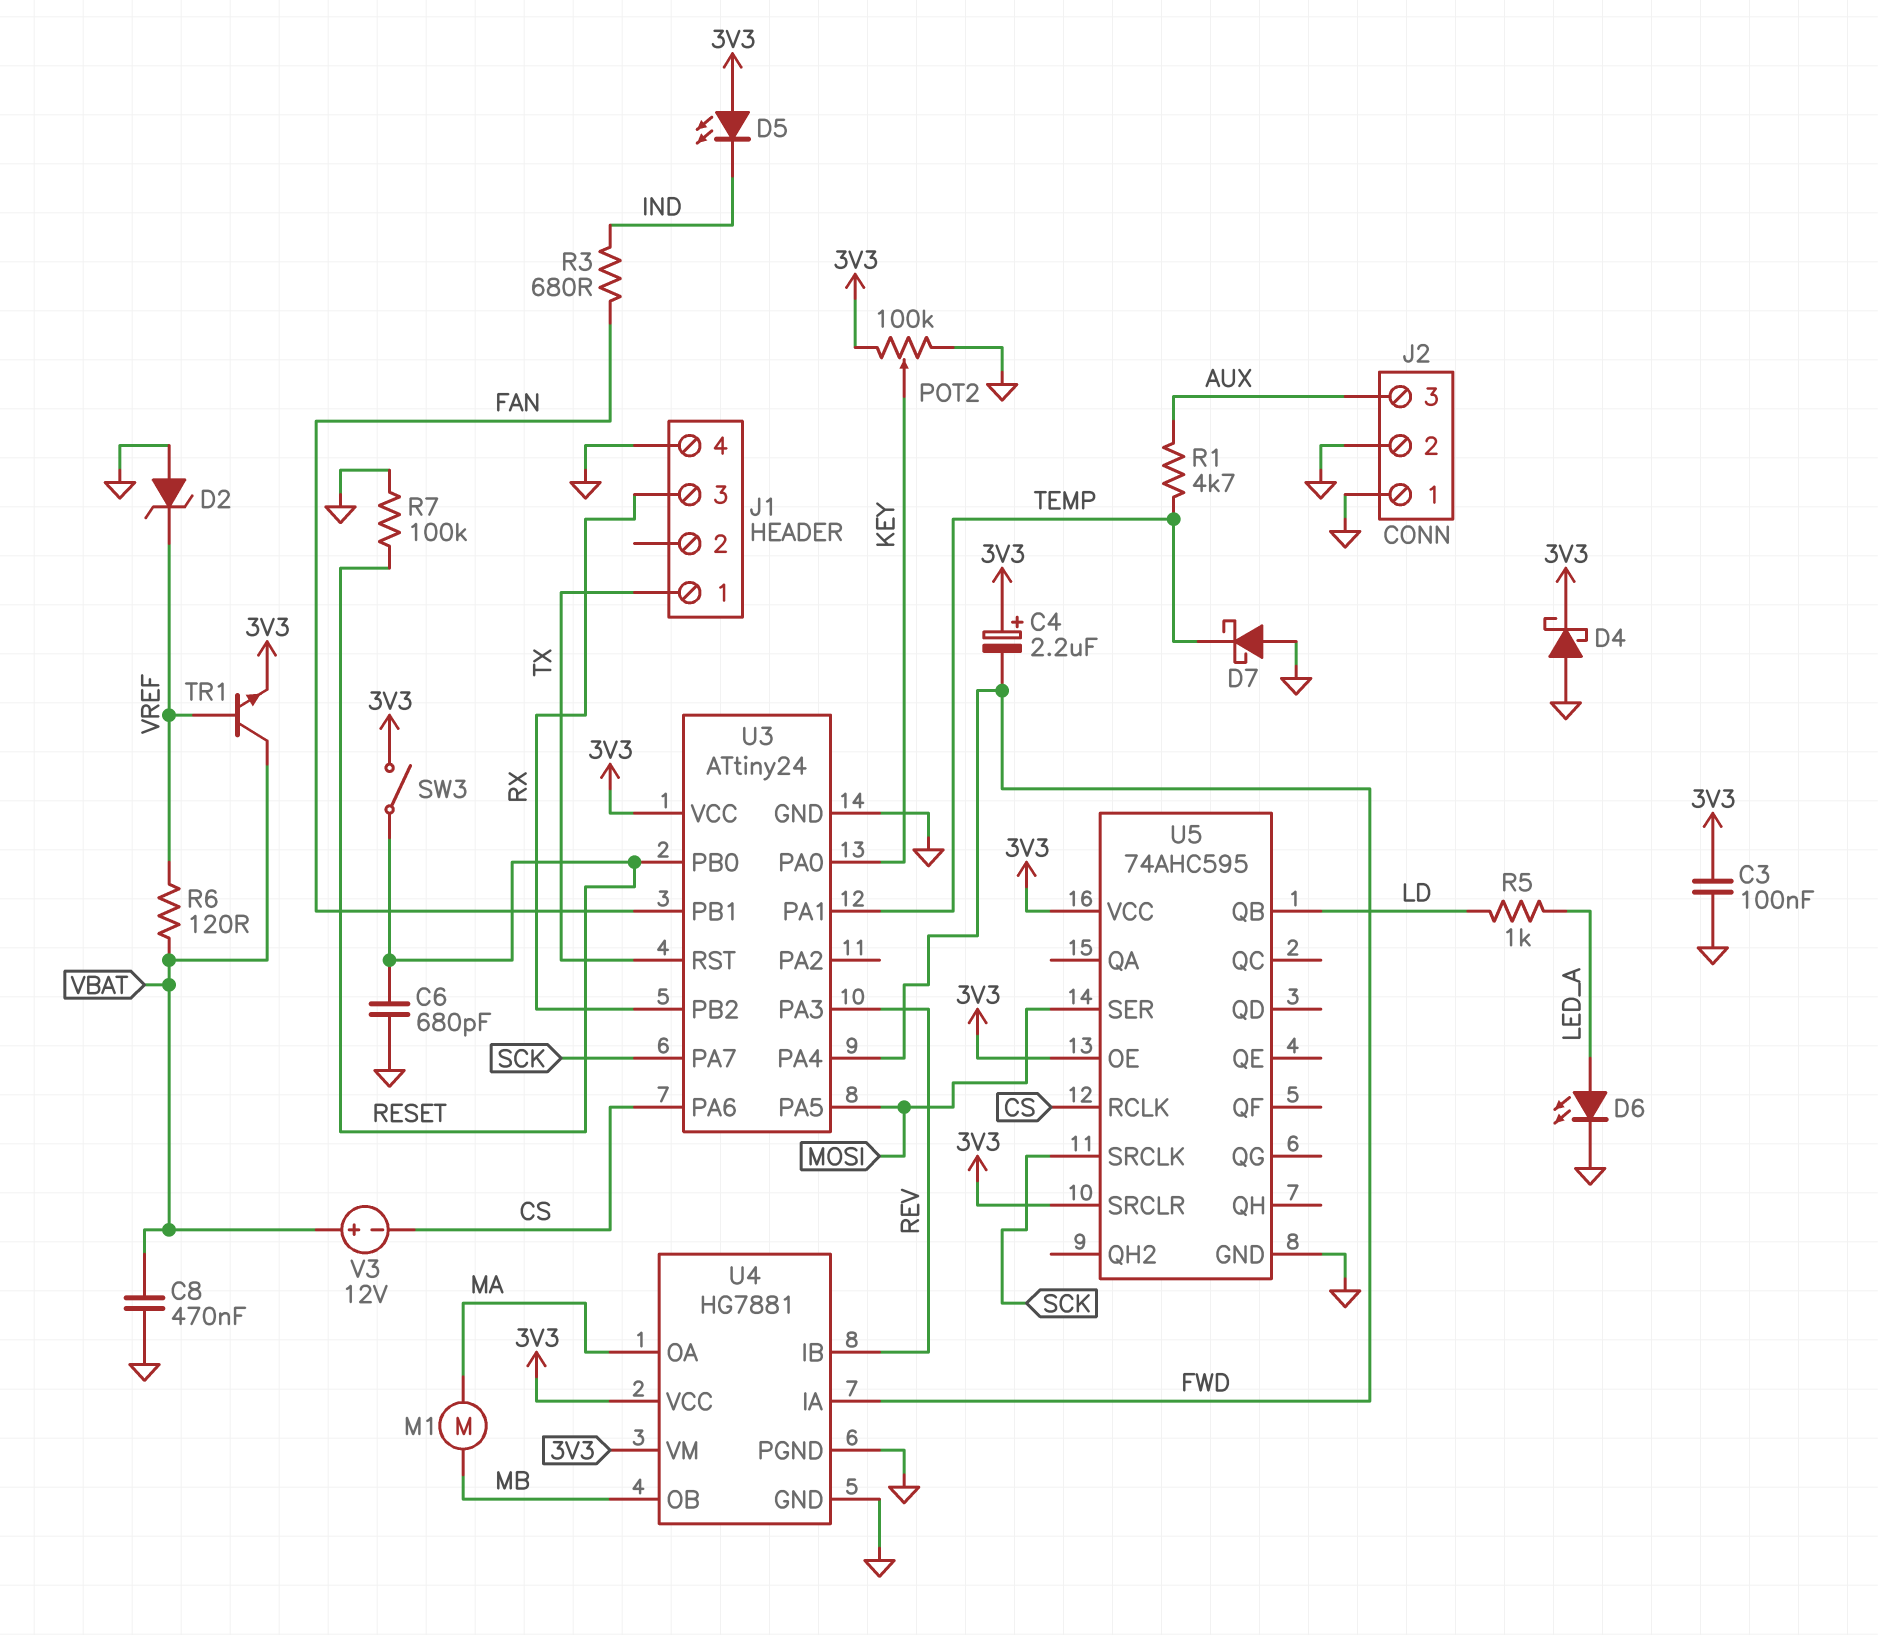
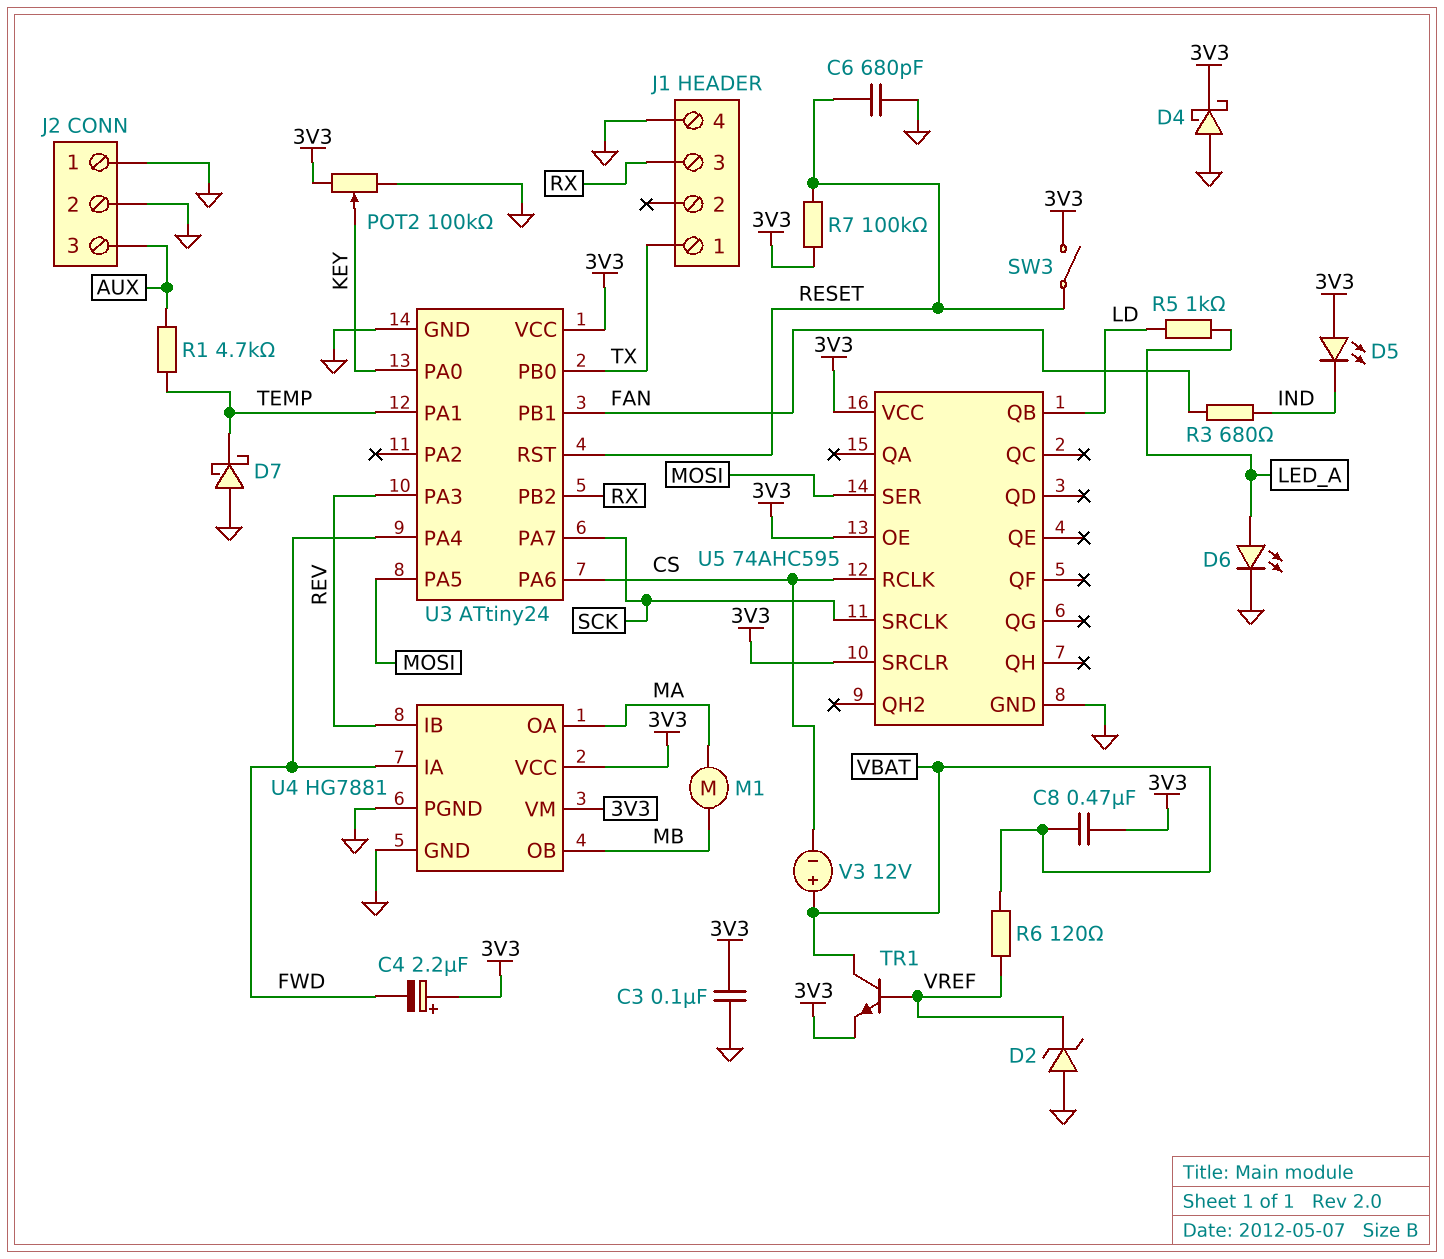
C8: 470nF (GND, VBAT) -> 470nF (3V3, VBAT)
R7: 100k (GND, RESET) -> 100k (3V3, RESET)
U3 pin PB0: RESET -> TX
U3 pin RST: TX -> RESET

